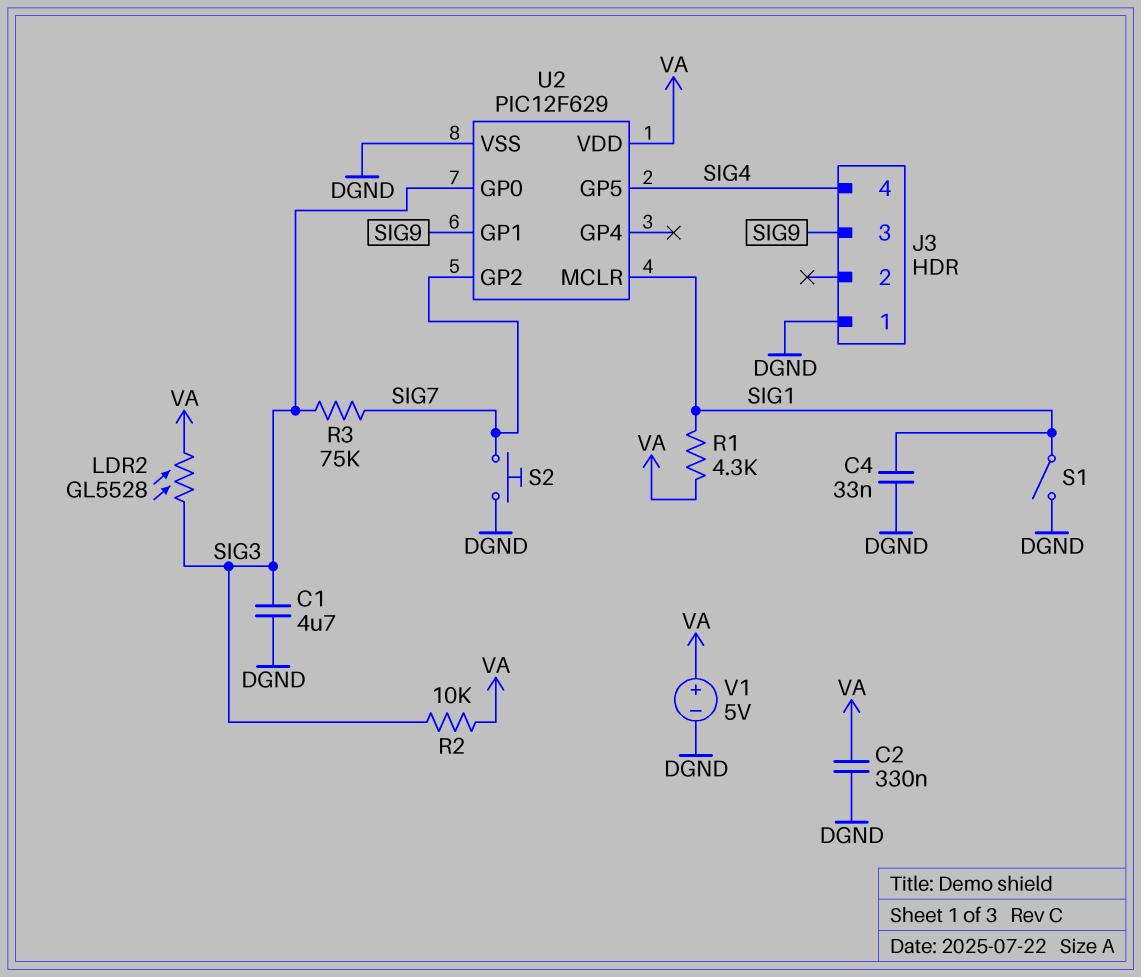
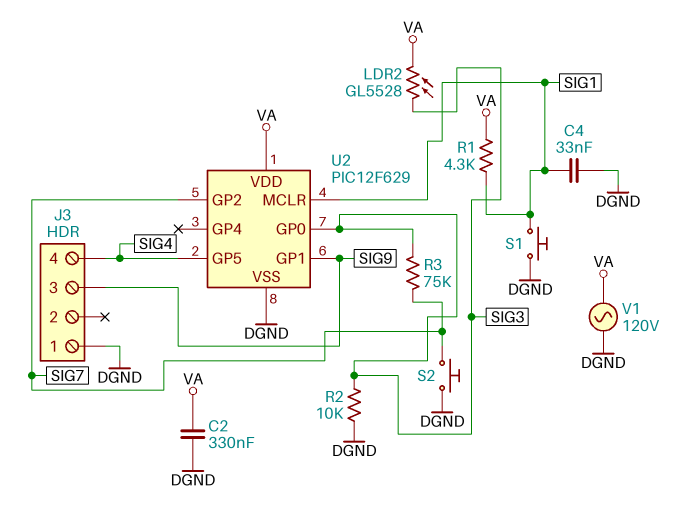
C1: 4.7uF (DGND, SIG3) -> none
R2: 10k (SIG3, VA) -> 10k (DGND, SIG3)
S1: switch (DGND, SIG1) -> button (DGND, SIG1)
V1: 5V (plus VA, minus DGND) -> AC 120V (DGND, VA)

